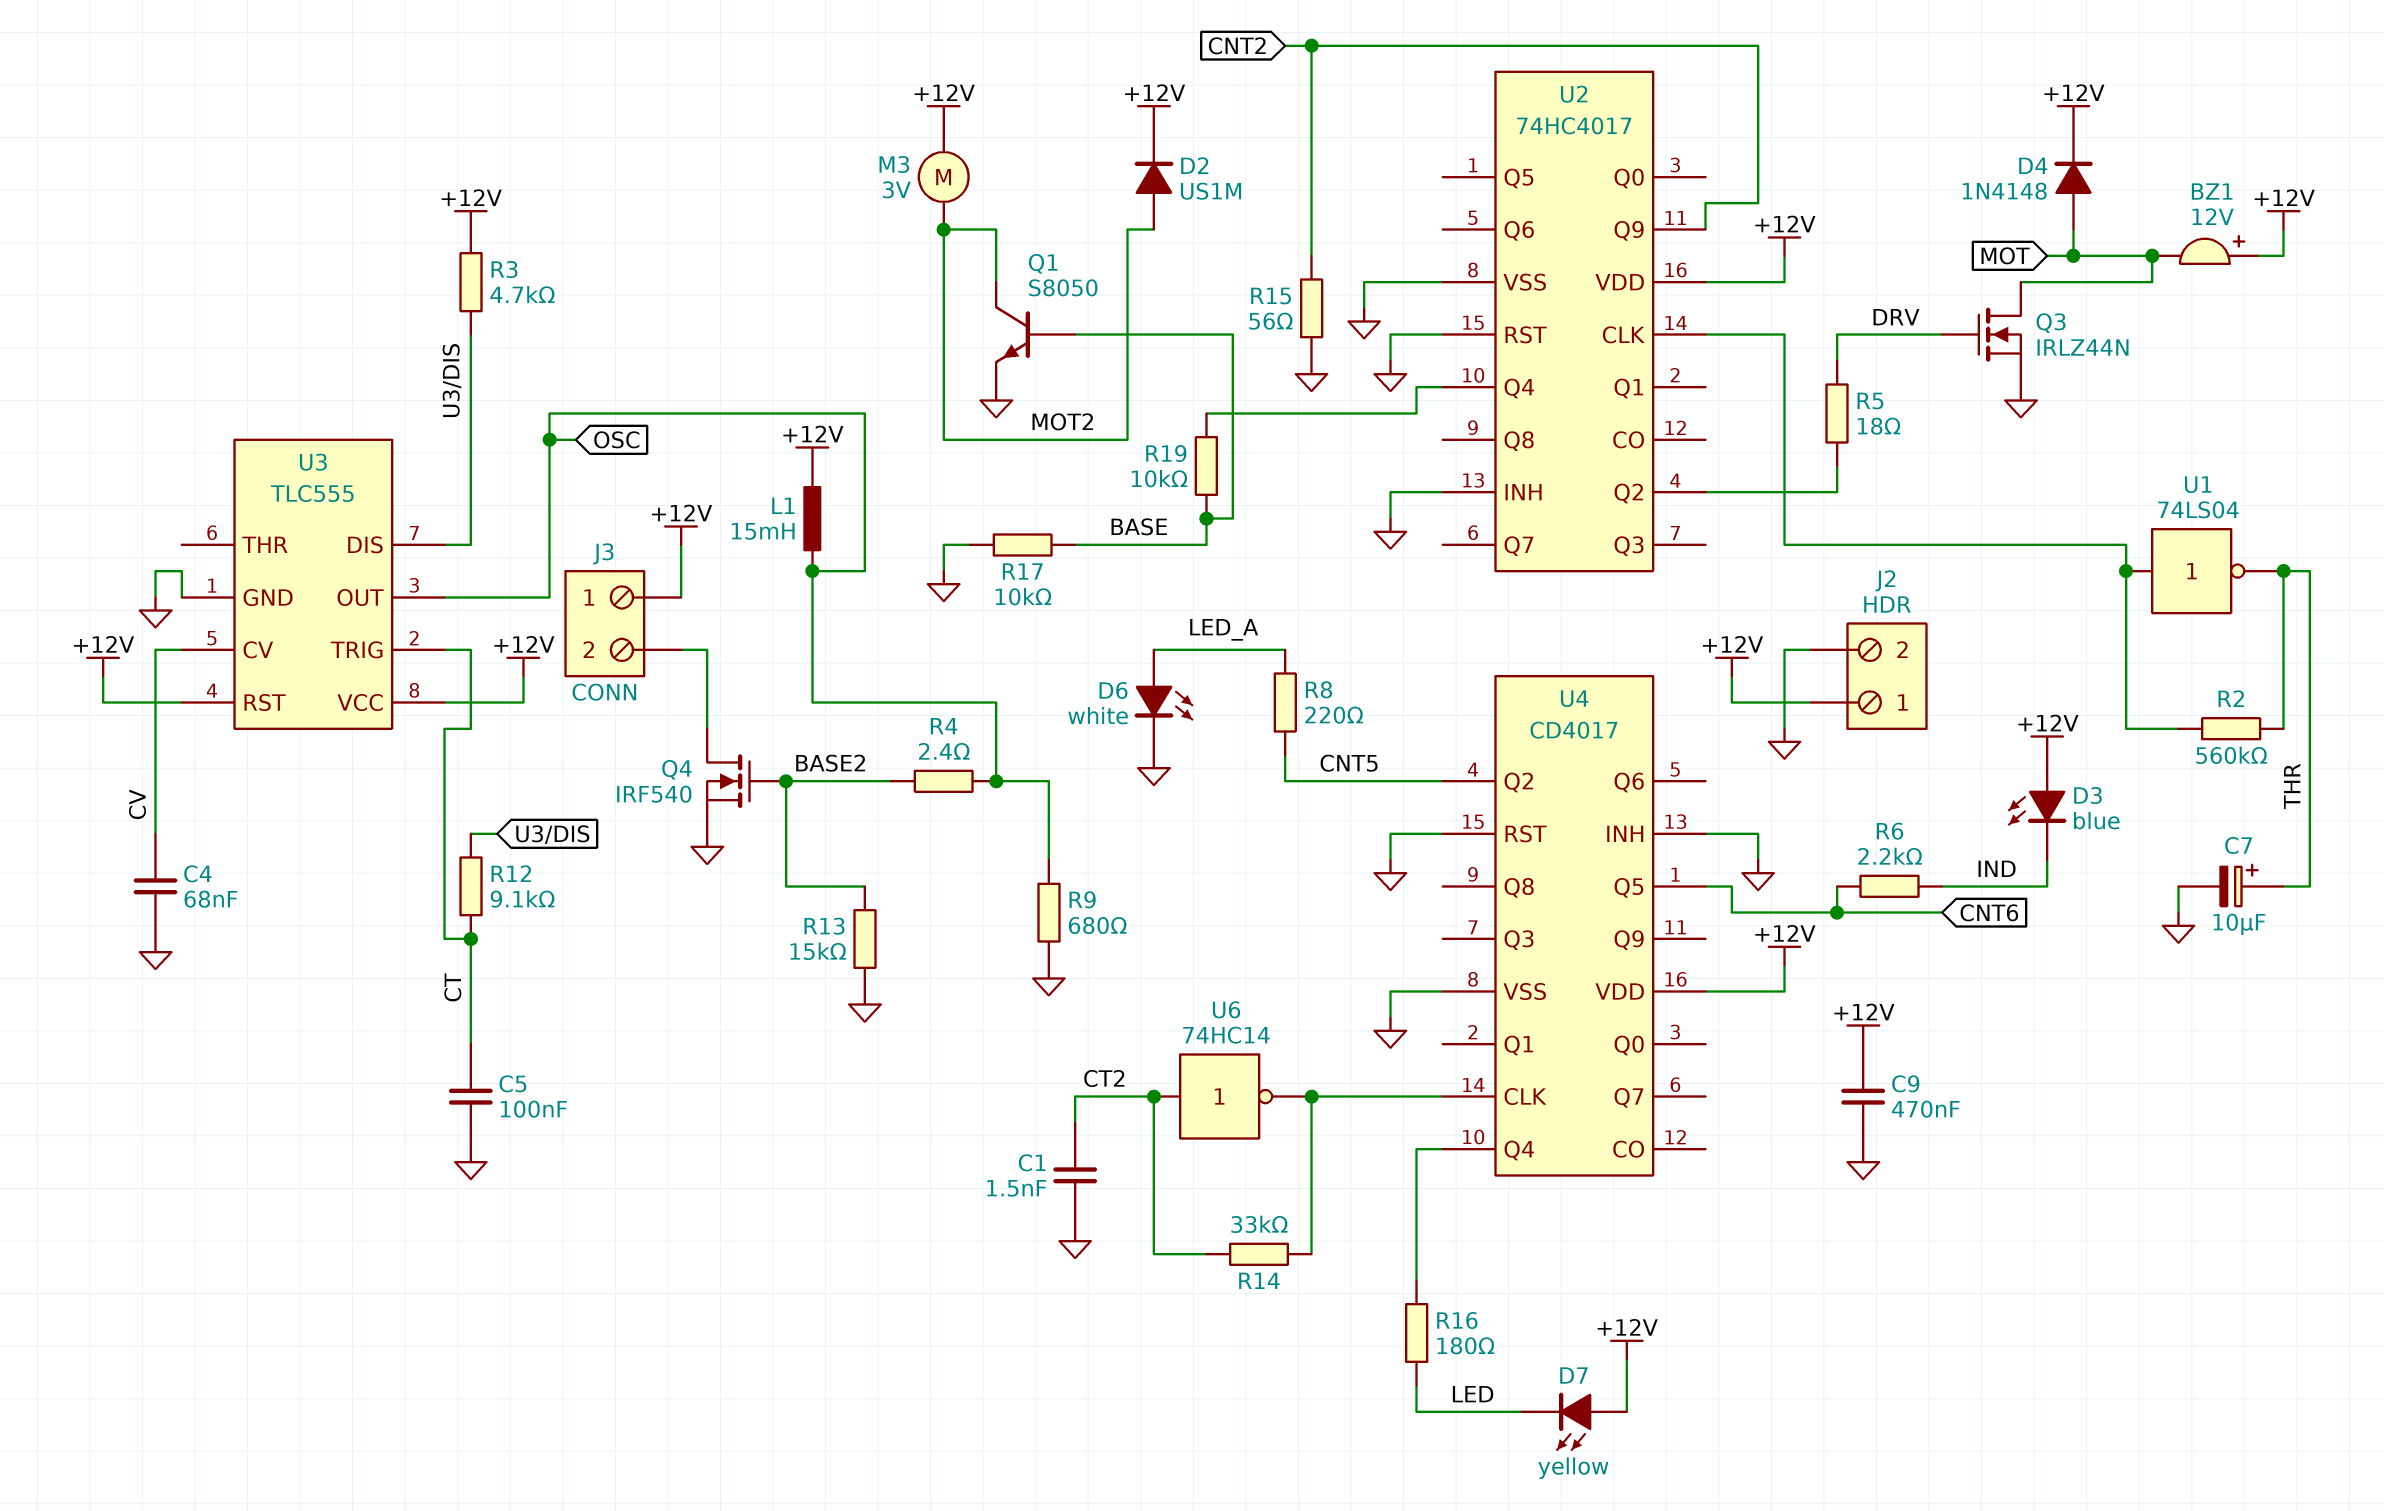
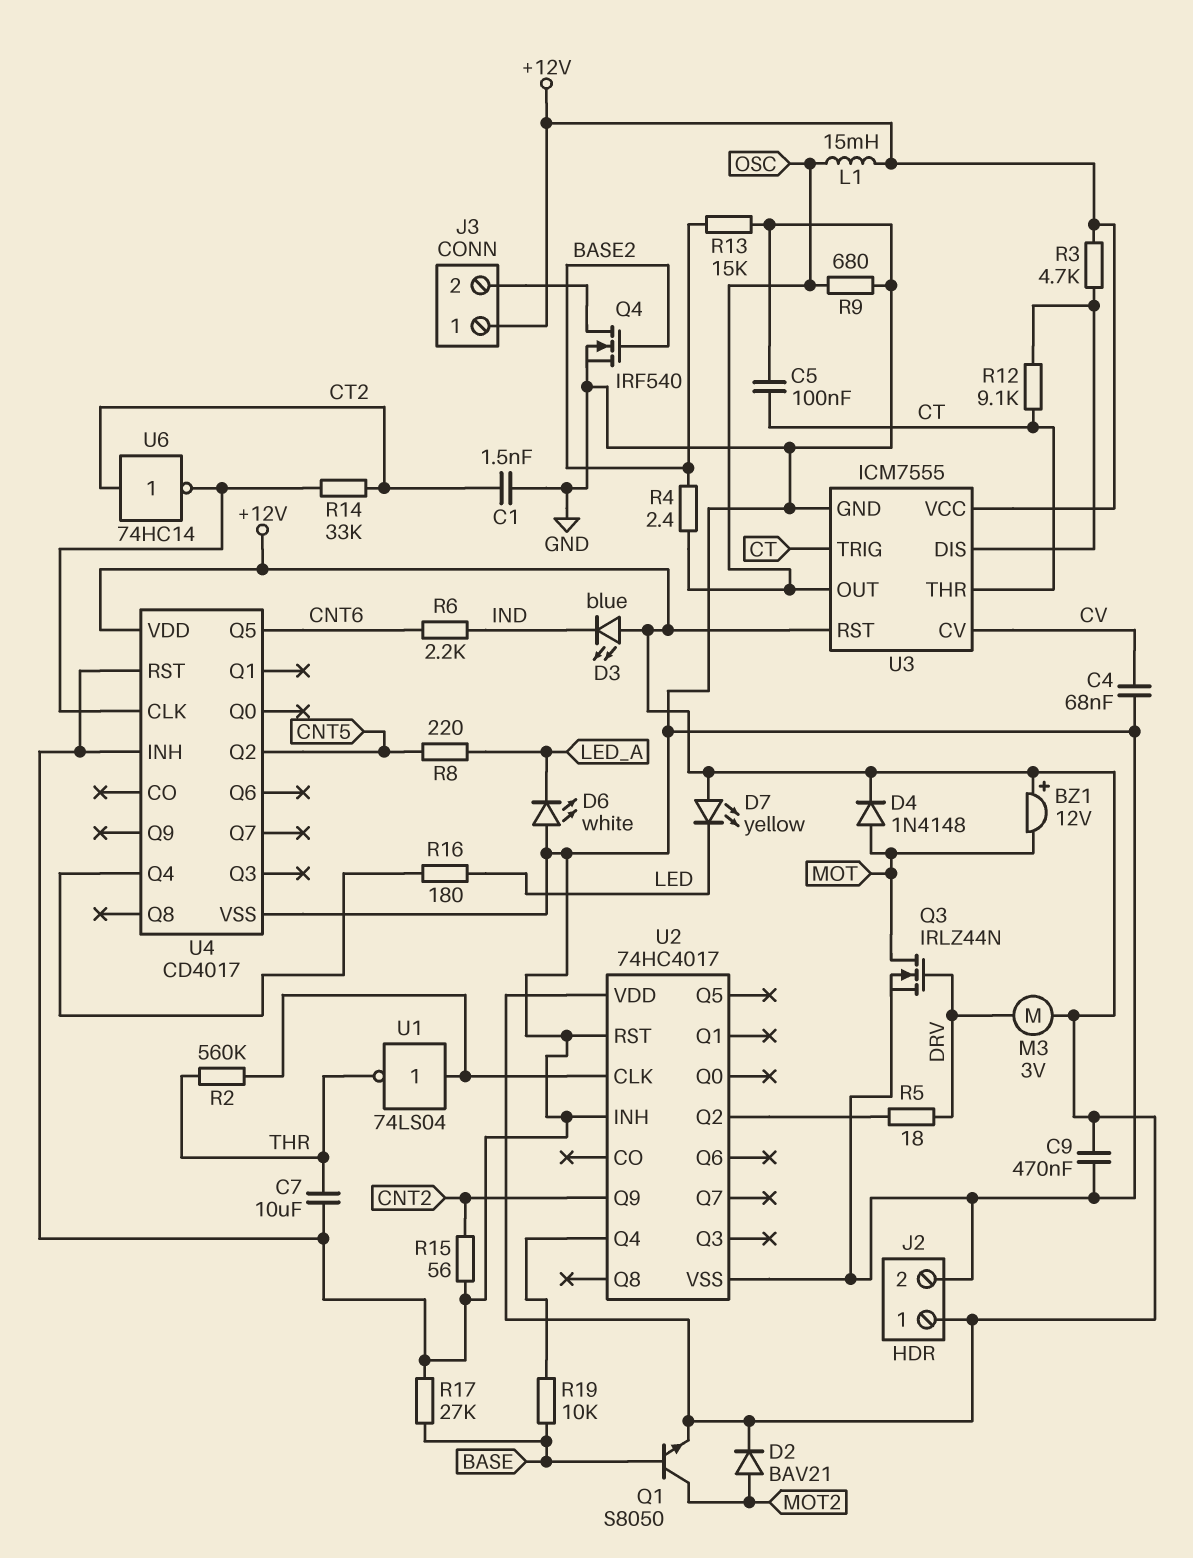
C7: 10uF (plus THR, minus GND) -> 10uF (GND, THR)
D2: diode US1M (A MOT2, K +12V) -> diode BAV21 (A MOT2, K +12V)
D6: LED white (A LED_A, K GND) -> LED white (A GND, K LED_A)
M3: motor 3V (+12V, MOT2) -> motor 3V (+12V, DRV)
Q1: NPN S8050 (B BASE, C MOT2, E GND) -> NPN S8050 (B BASE, C MOT2, E +12V)
R17: 10k (BASE, GND) -> 27k (BASE, GND)
U3: TLC555 -> ICM7555
U3 pin THR: none -> CT

